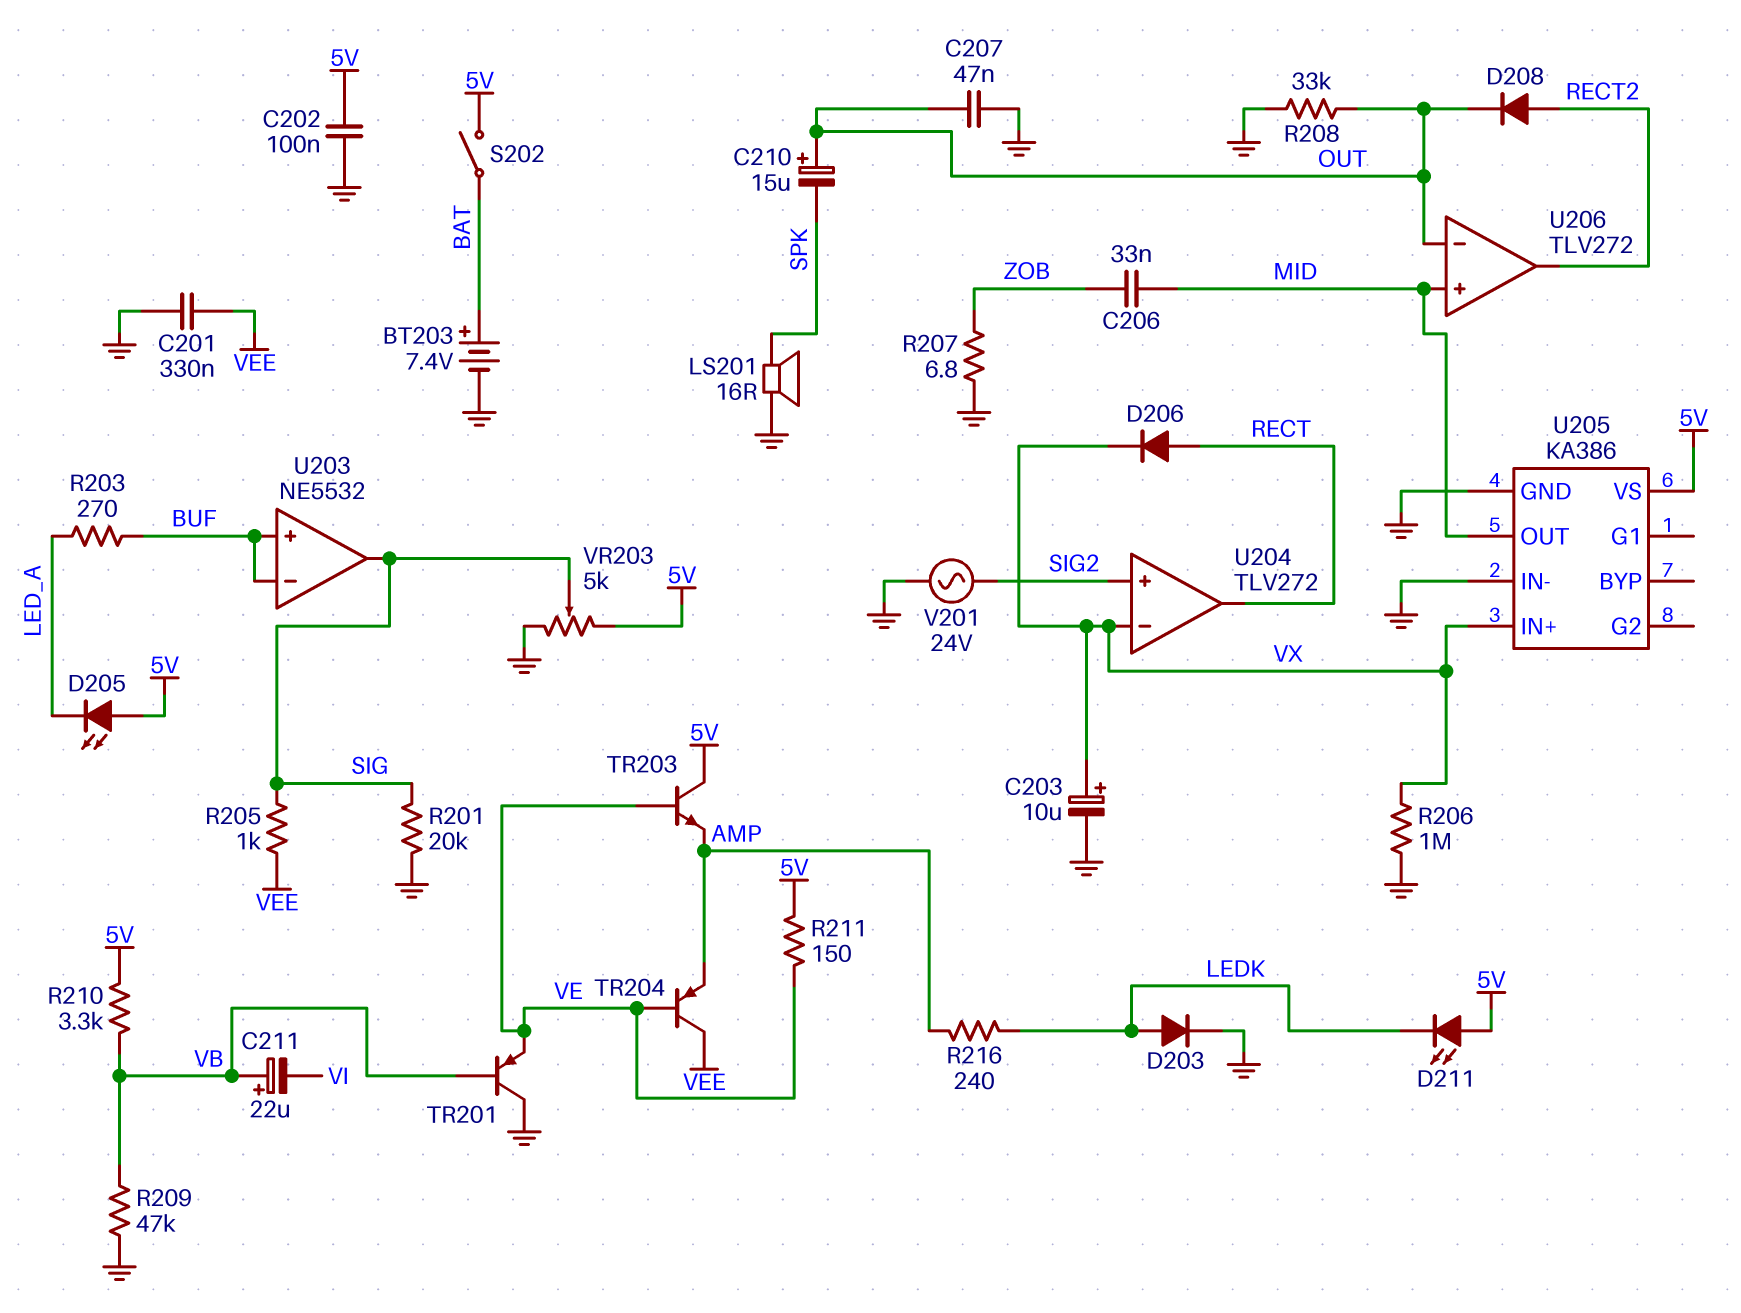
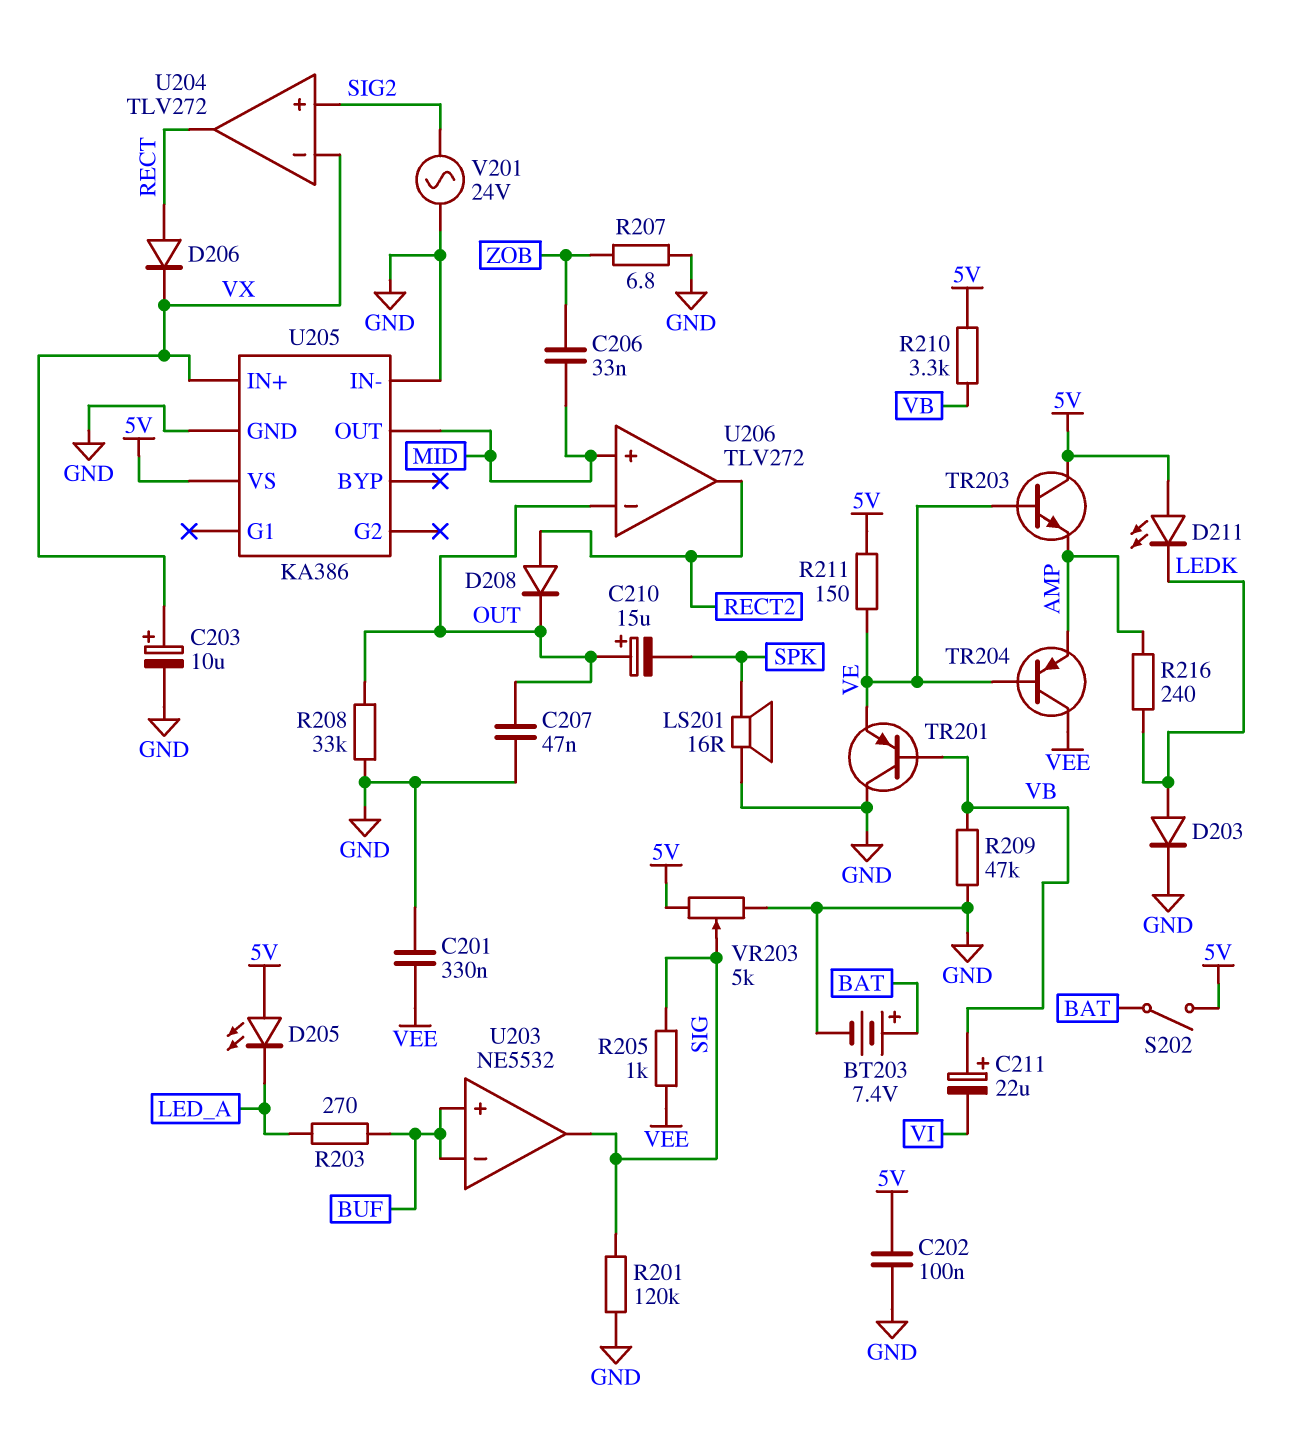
R201: 20k (GND, SIG) -> 120k (GND, SIG)
R206: 1M (GND, VX) -> none

